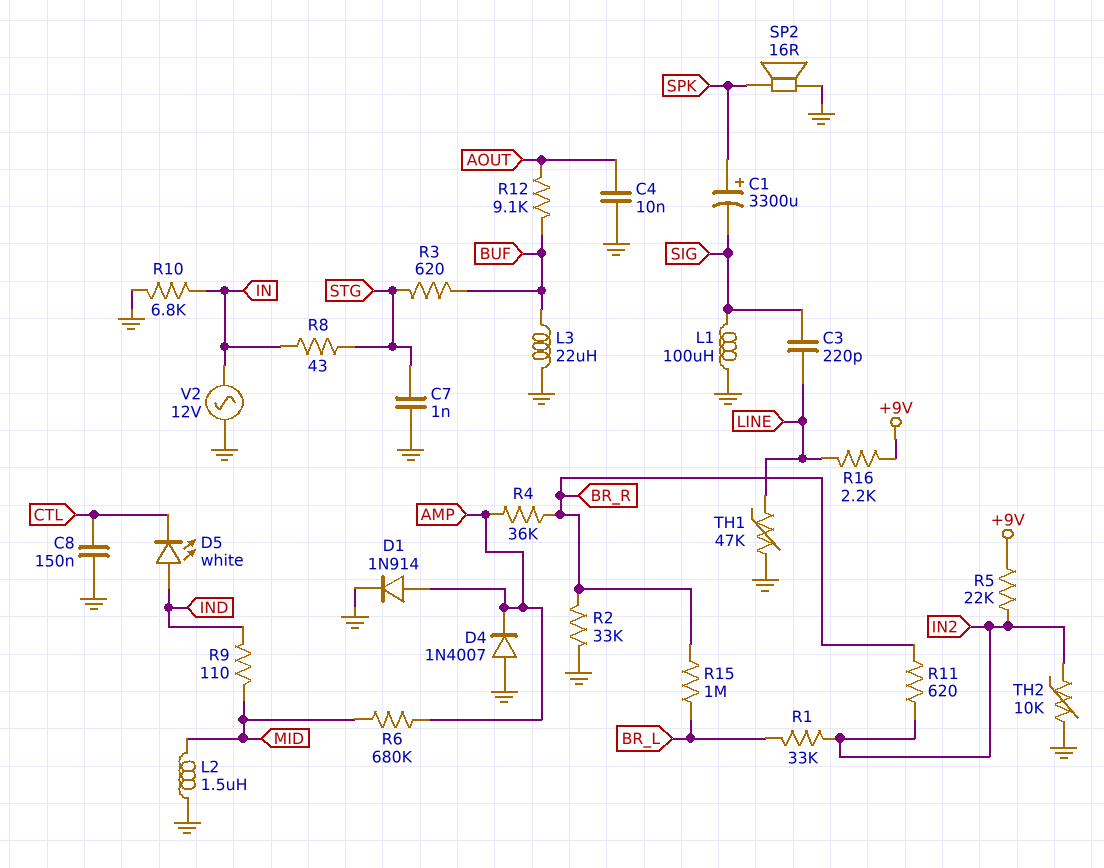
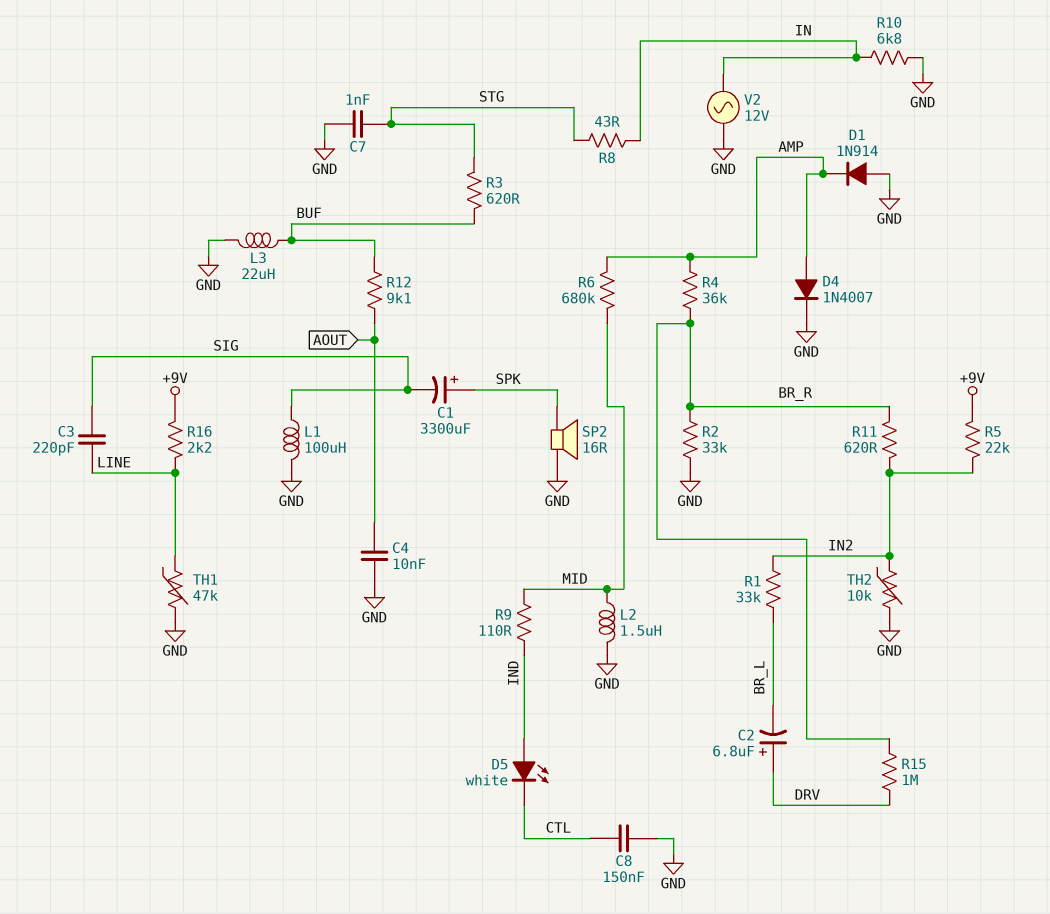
C2: none -> 6.8uF (plus DRV, minus BR_L)
D1: diode 1N914 (A AMP, K GND) -> diode 1N914 (A GND, K AMP)
D4: diode 1N4007 (A GND, K AMP) -> diode 1N4007 (A AMP, K GND)
R15: 1M (BR_L, BR_R) -> 1M (BR_R, DRV)

